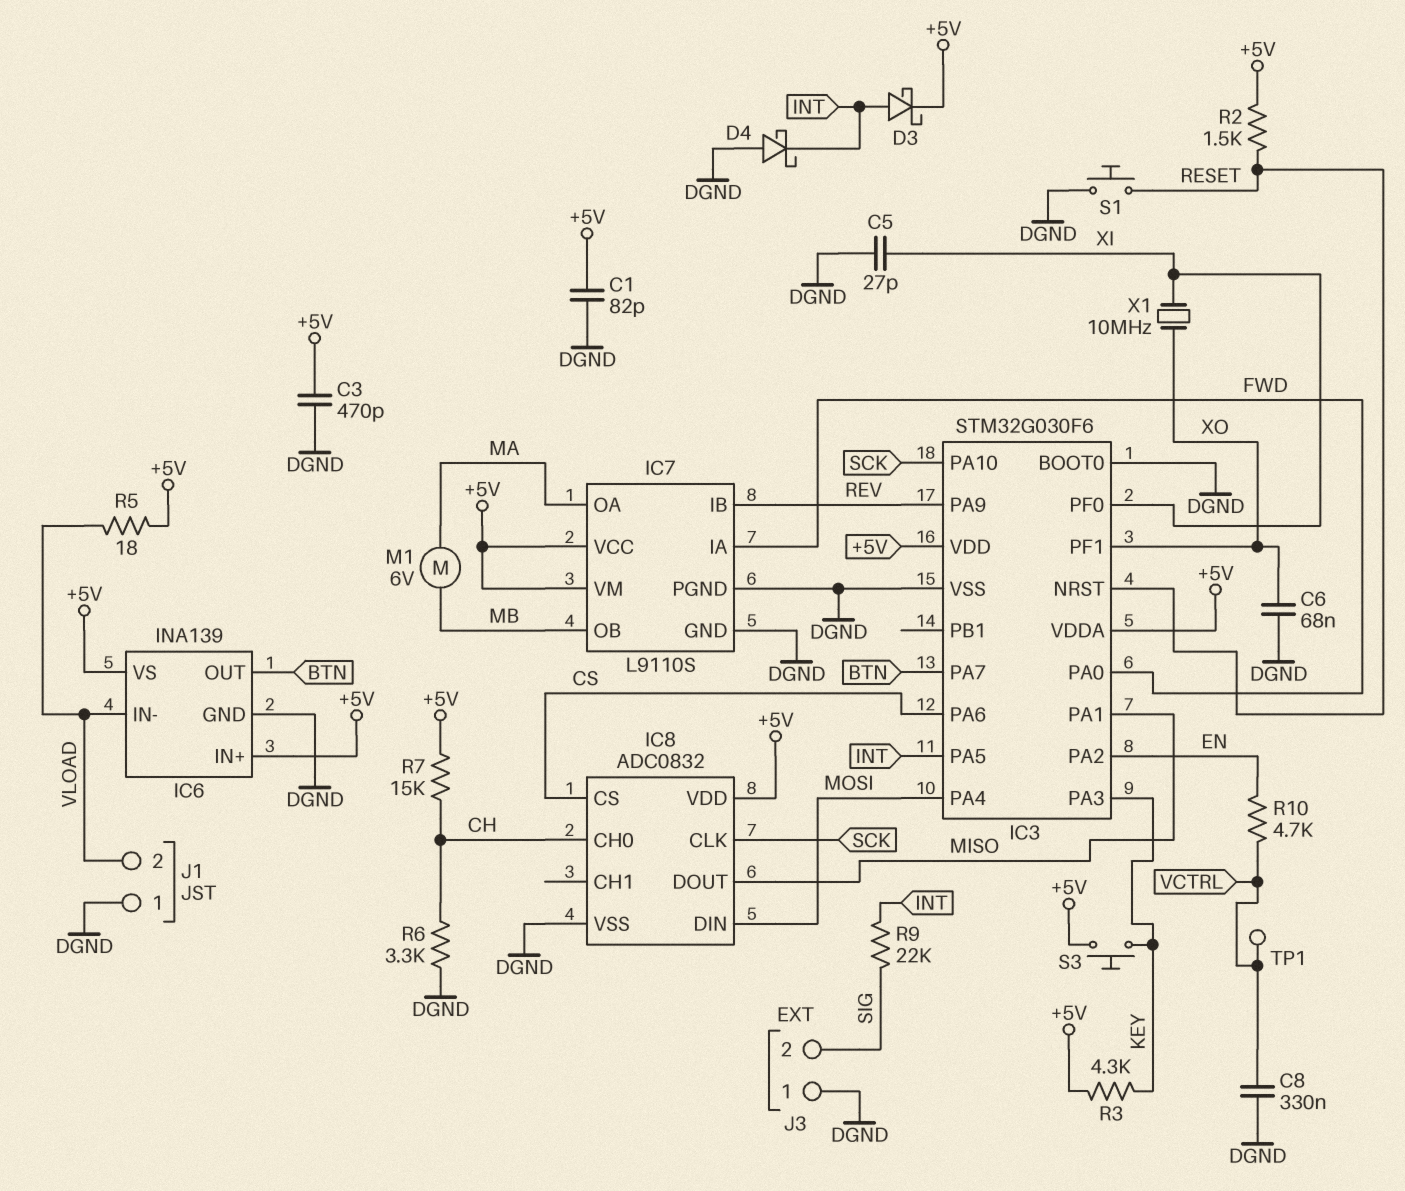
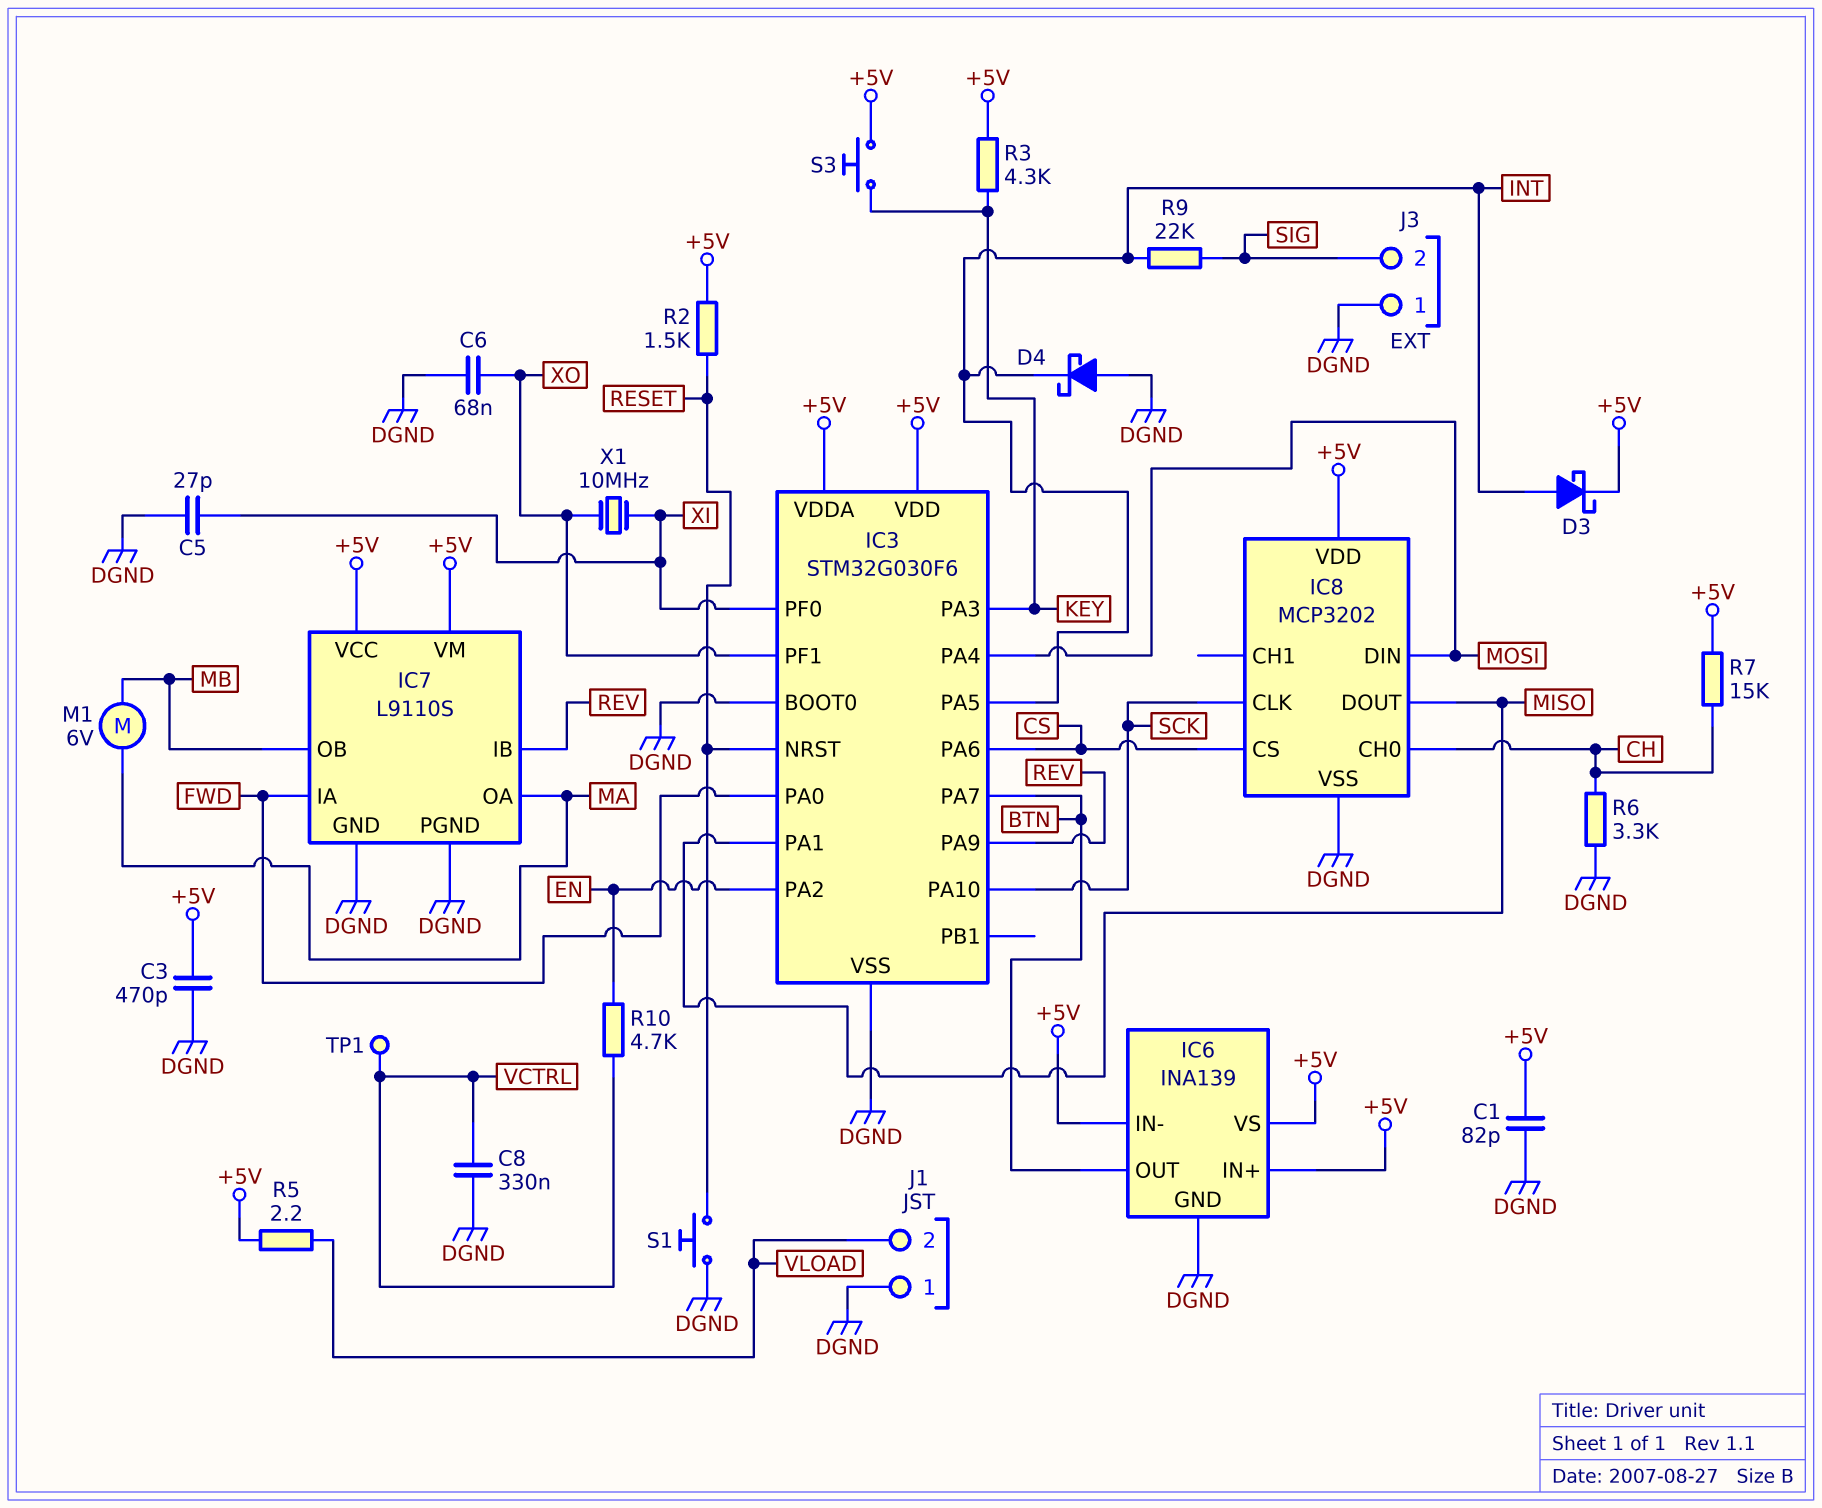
IC6 pin IN-: VLOAD -> +5V
IC8: ADC0832 -> MCP3202
R5: 18 (+5V, VLOAD) -> 2.2 (+5V, VLOAD)

